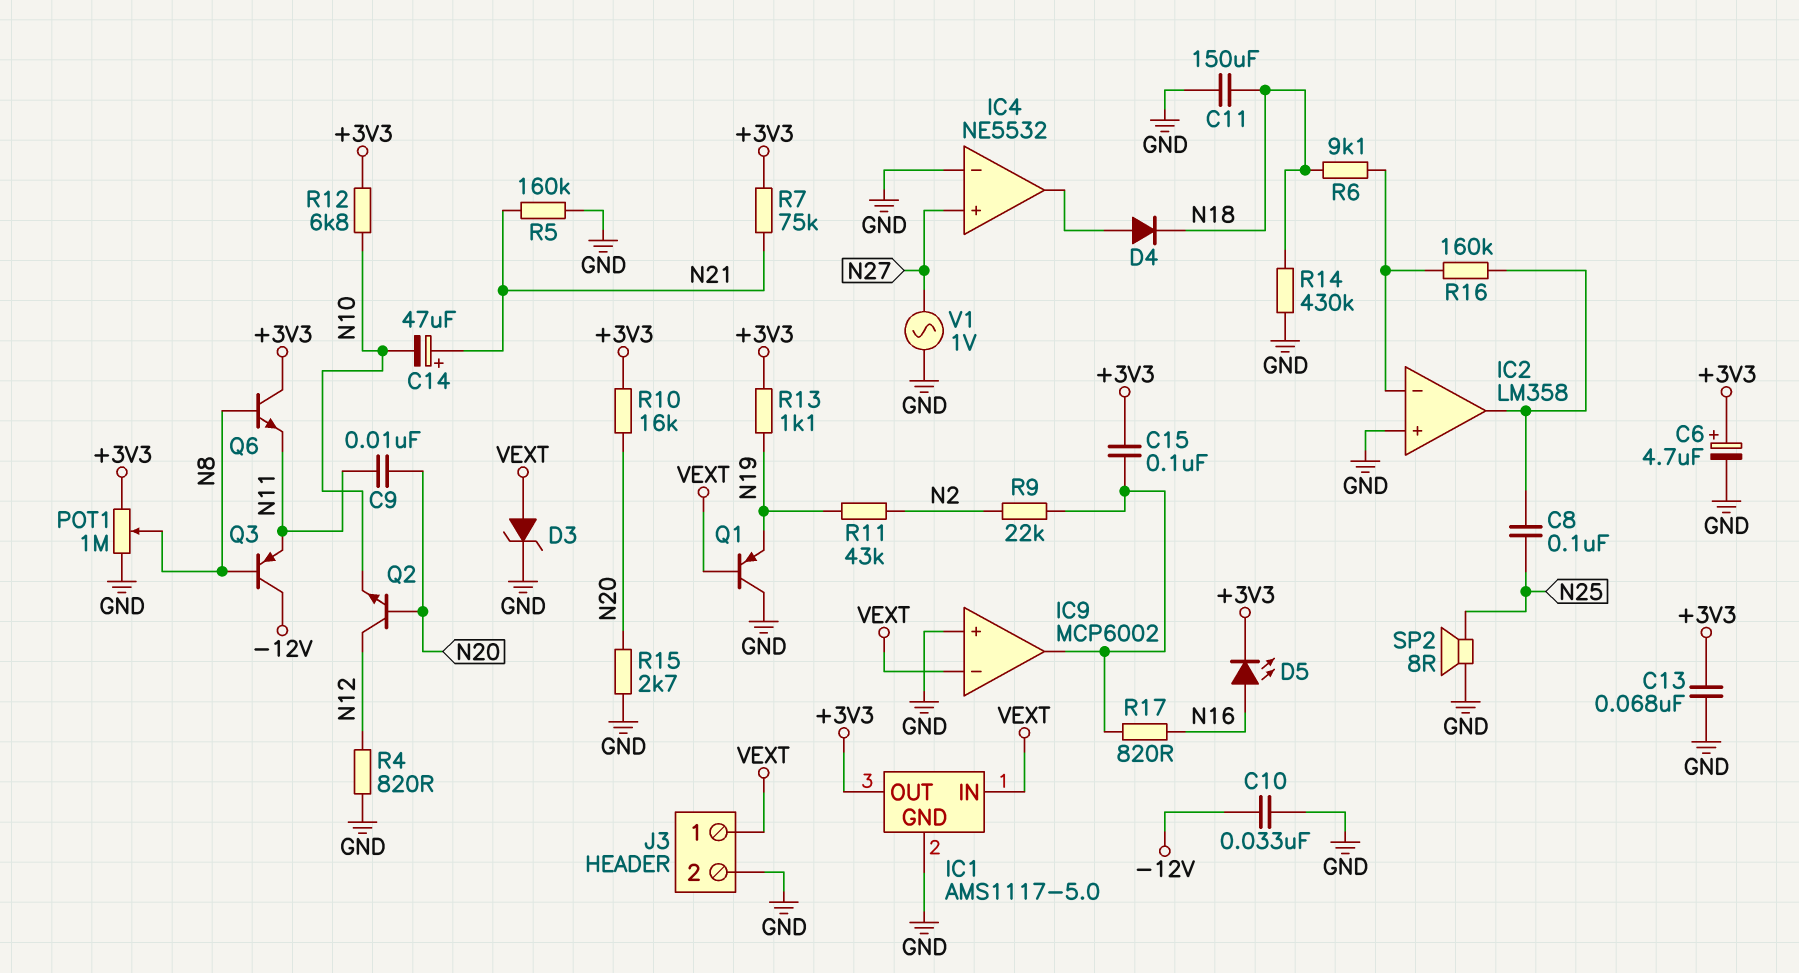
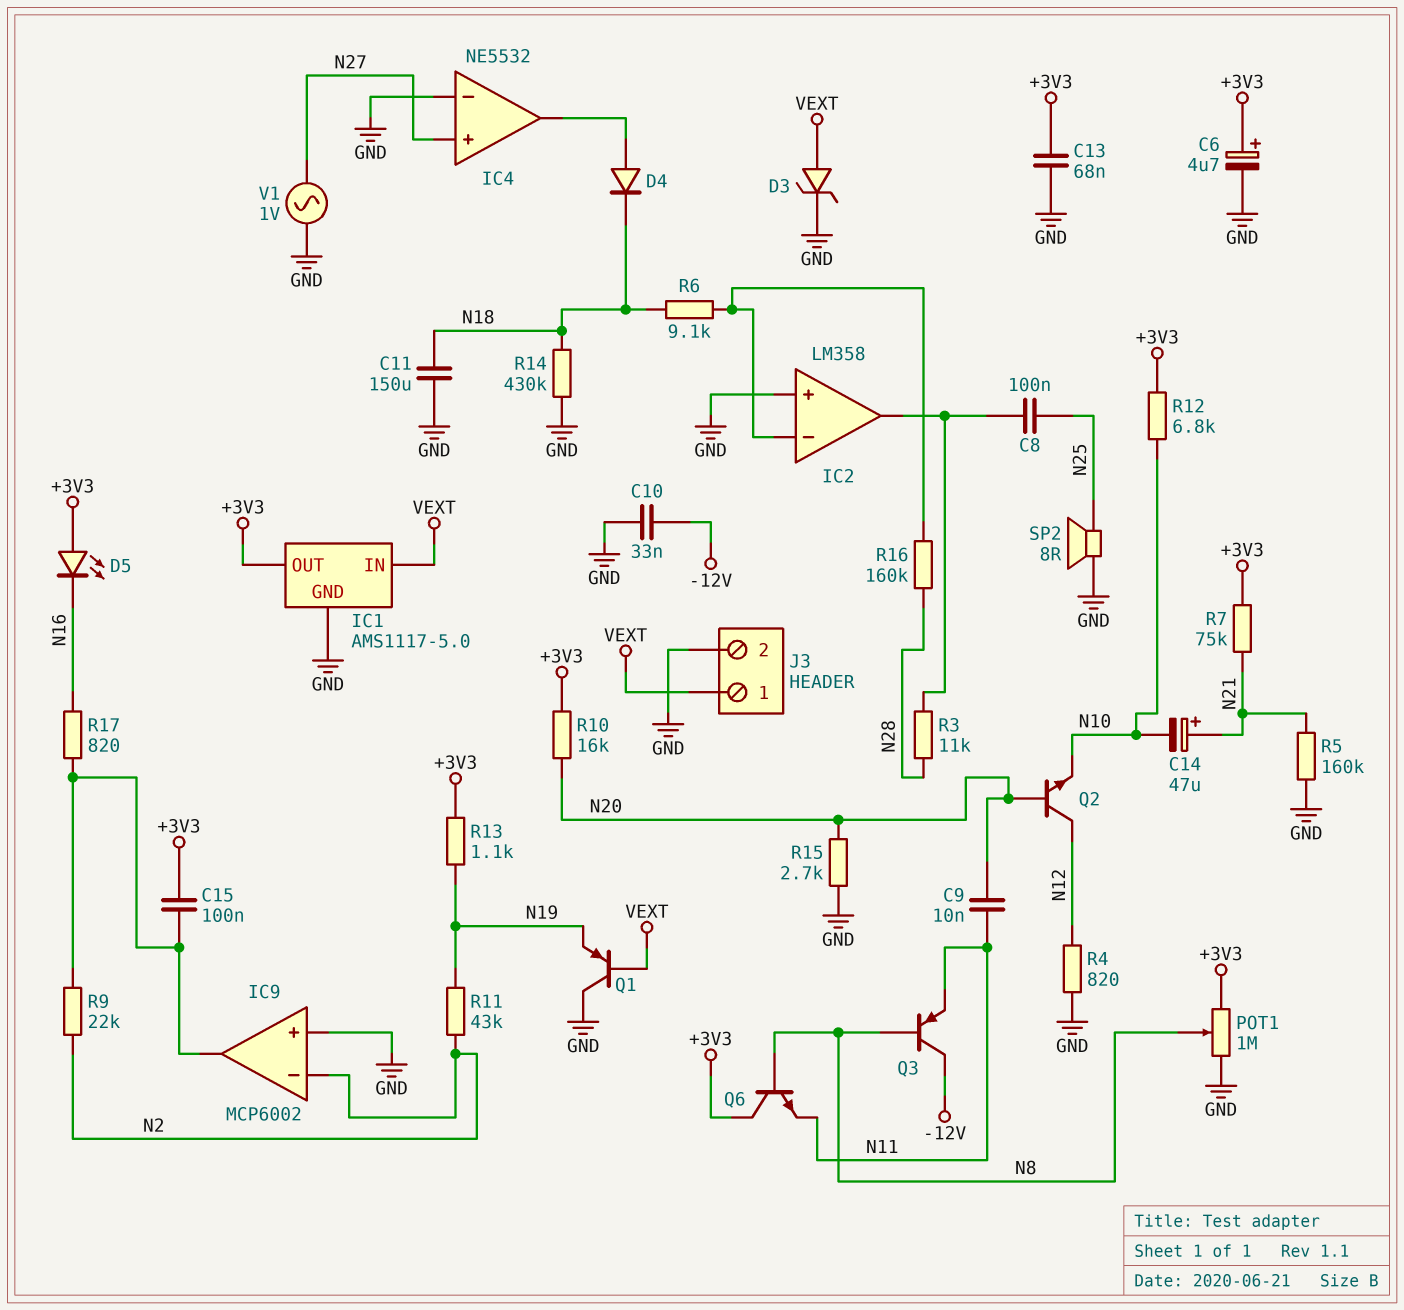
D5: LED (A N16, K +3V3) -> LED (A +3V3, K N16)
IC9 pin in-: VEXT -> N2
R3: none -> 11k (IC2/out, N28)
R16: 160k (IC2/in-, IC2/out) -> 160k (IC2/in-, N28)

